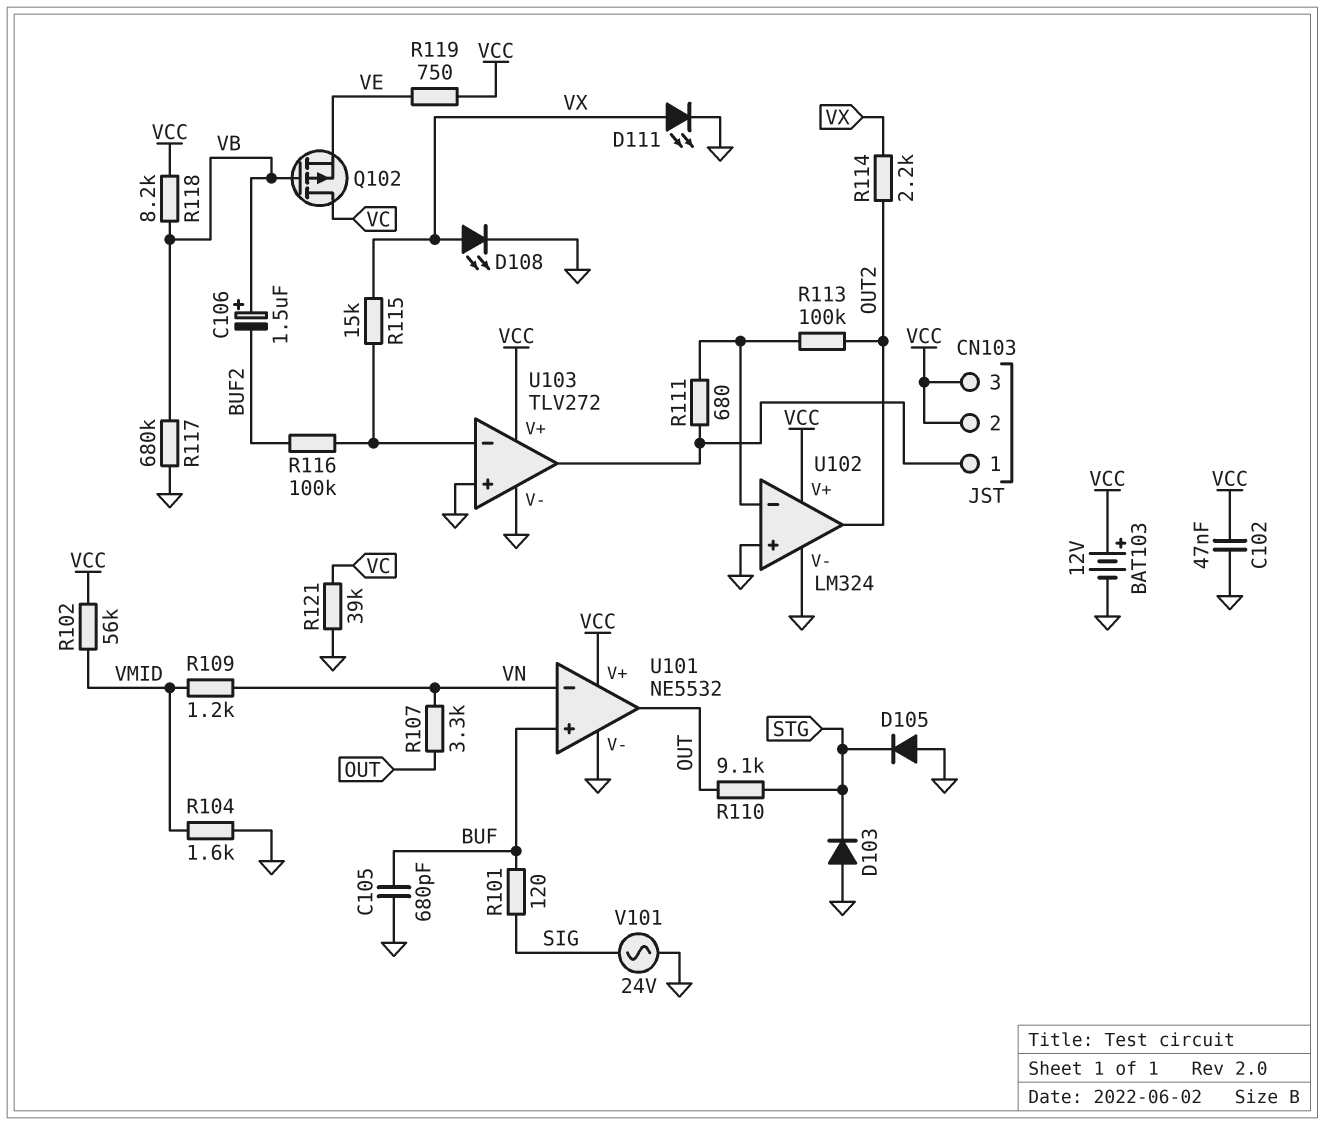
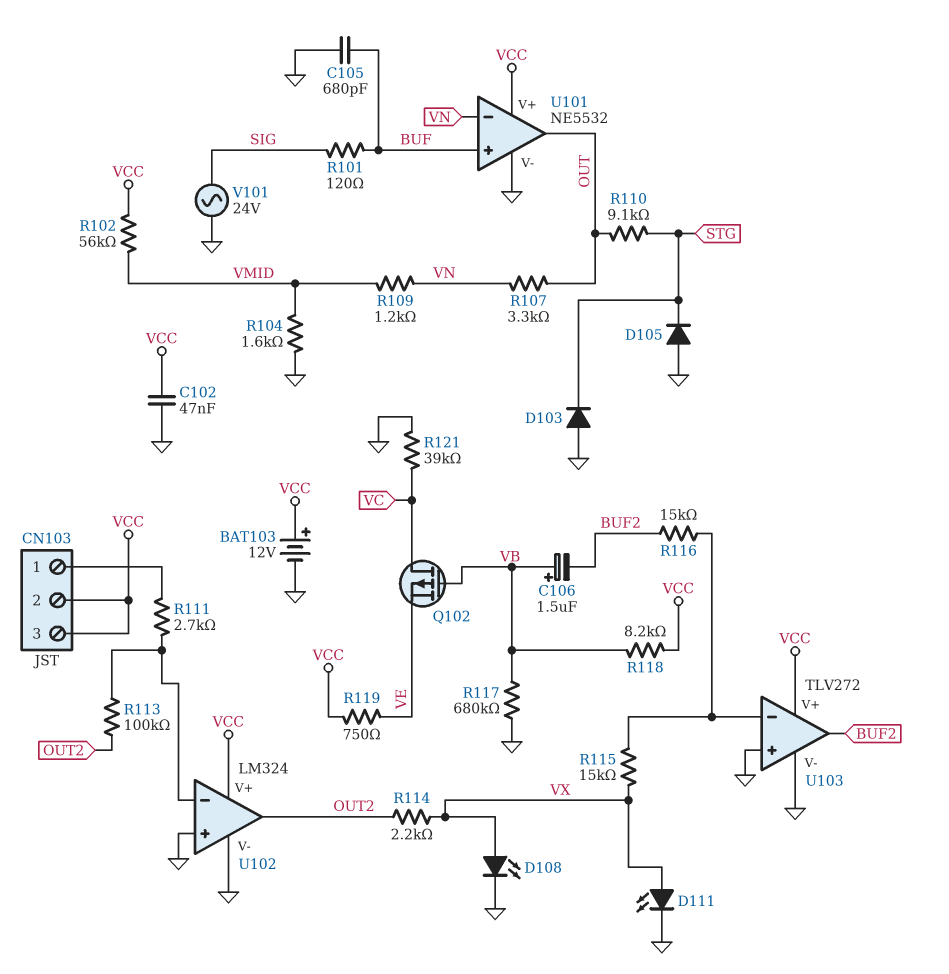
R111: 680 (CN103/1, U102/in-) -> 2.7k (CN103/1, U102/in-)
R116: 100k (BUF2, U103/in-) -> 15k (BUF2, U103/in-)
U103 pin out: CN103/1 -> BUF2

